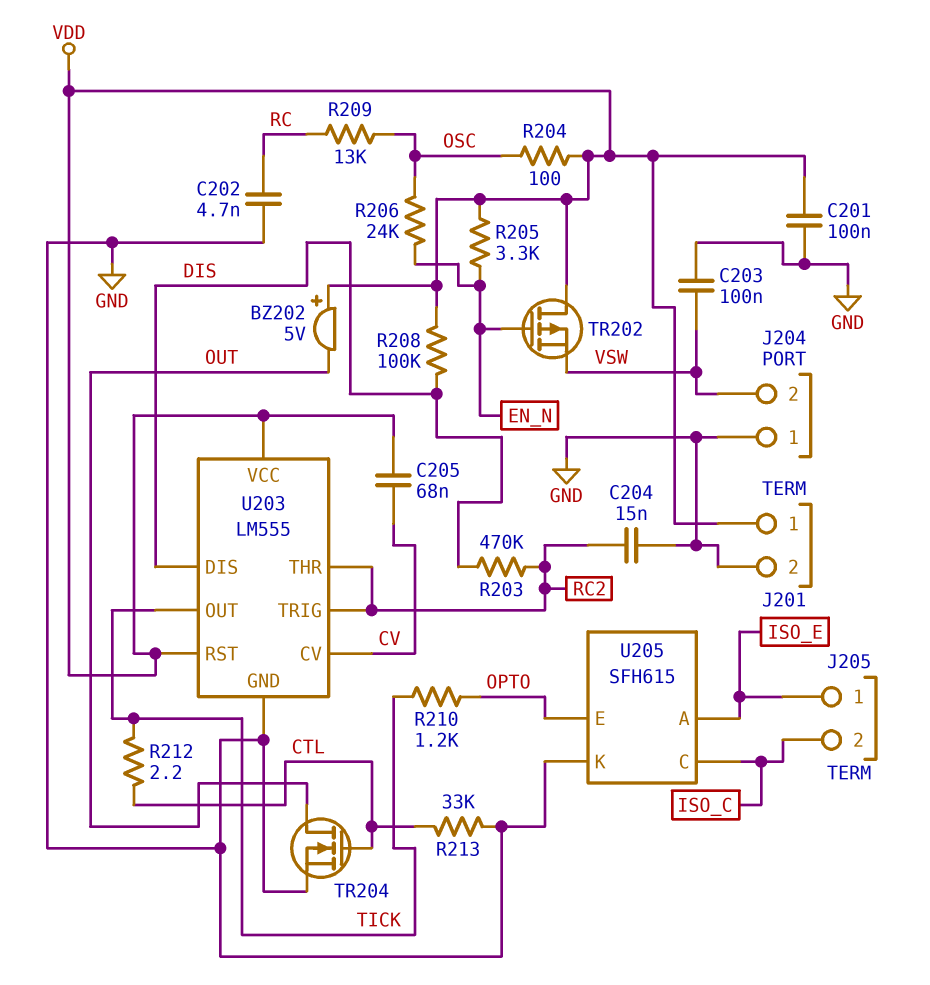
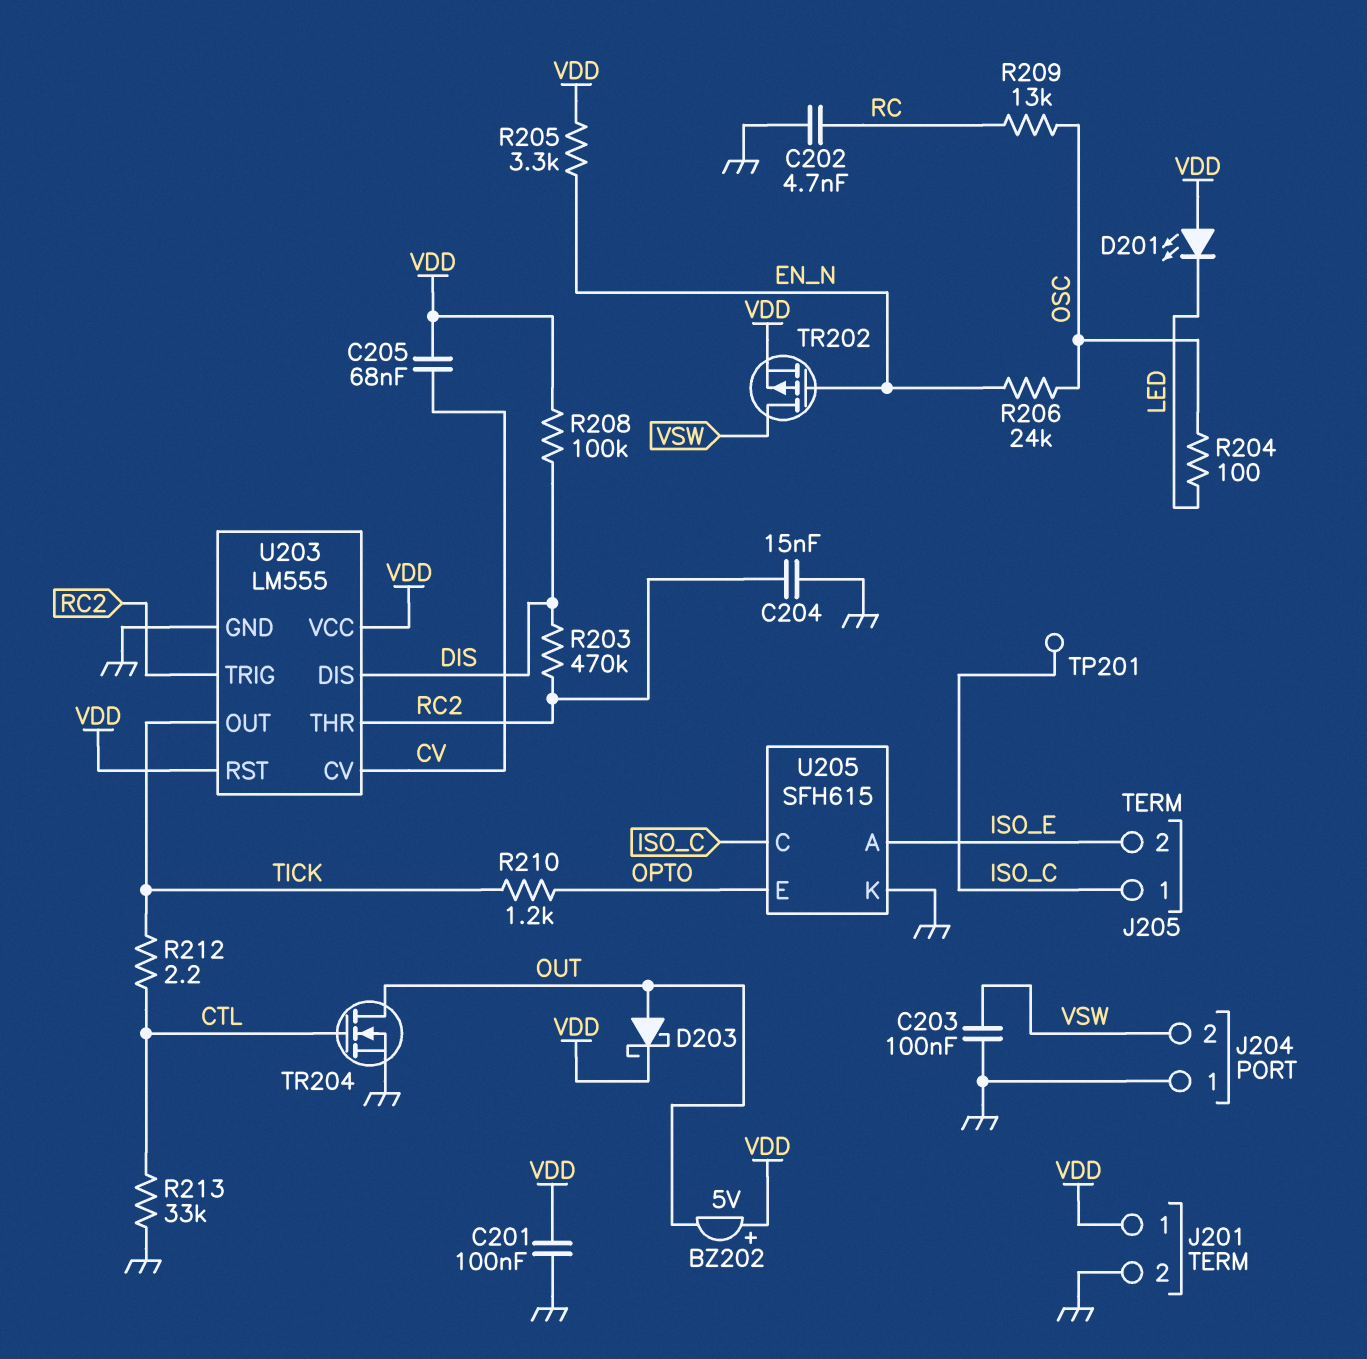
D201: none -> LED (A VDD, K LED)
D203: none -> schottky (A OUT, K VDD)
J205 pin 1: ISO_E -> ISO_C
J205 pin 2: ISO_C -> ISO_E
R204: 100 (OSC, VDD) -> 100 (LED, OSC)
TP201: none -> test point (ISO_C)
TR202: PMOS (G EN_N, D VDD, S VSW) -> PMOS (G EN_N, D VSW, S VDD)

